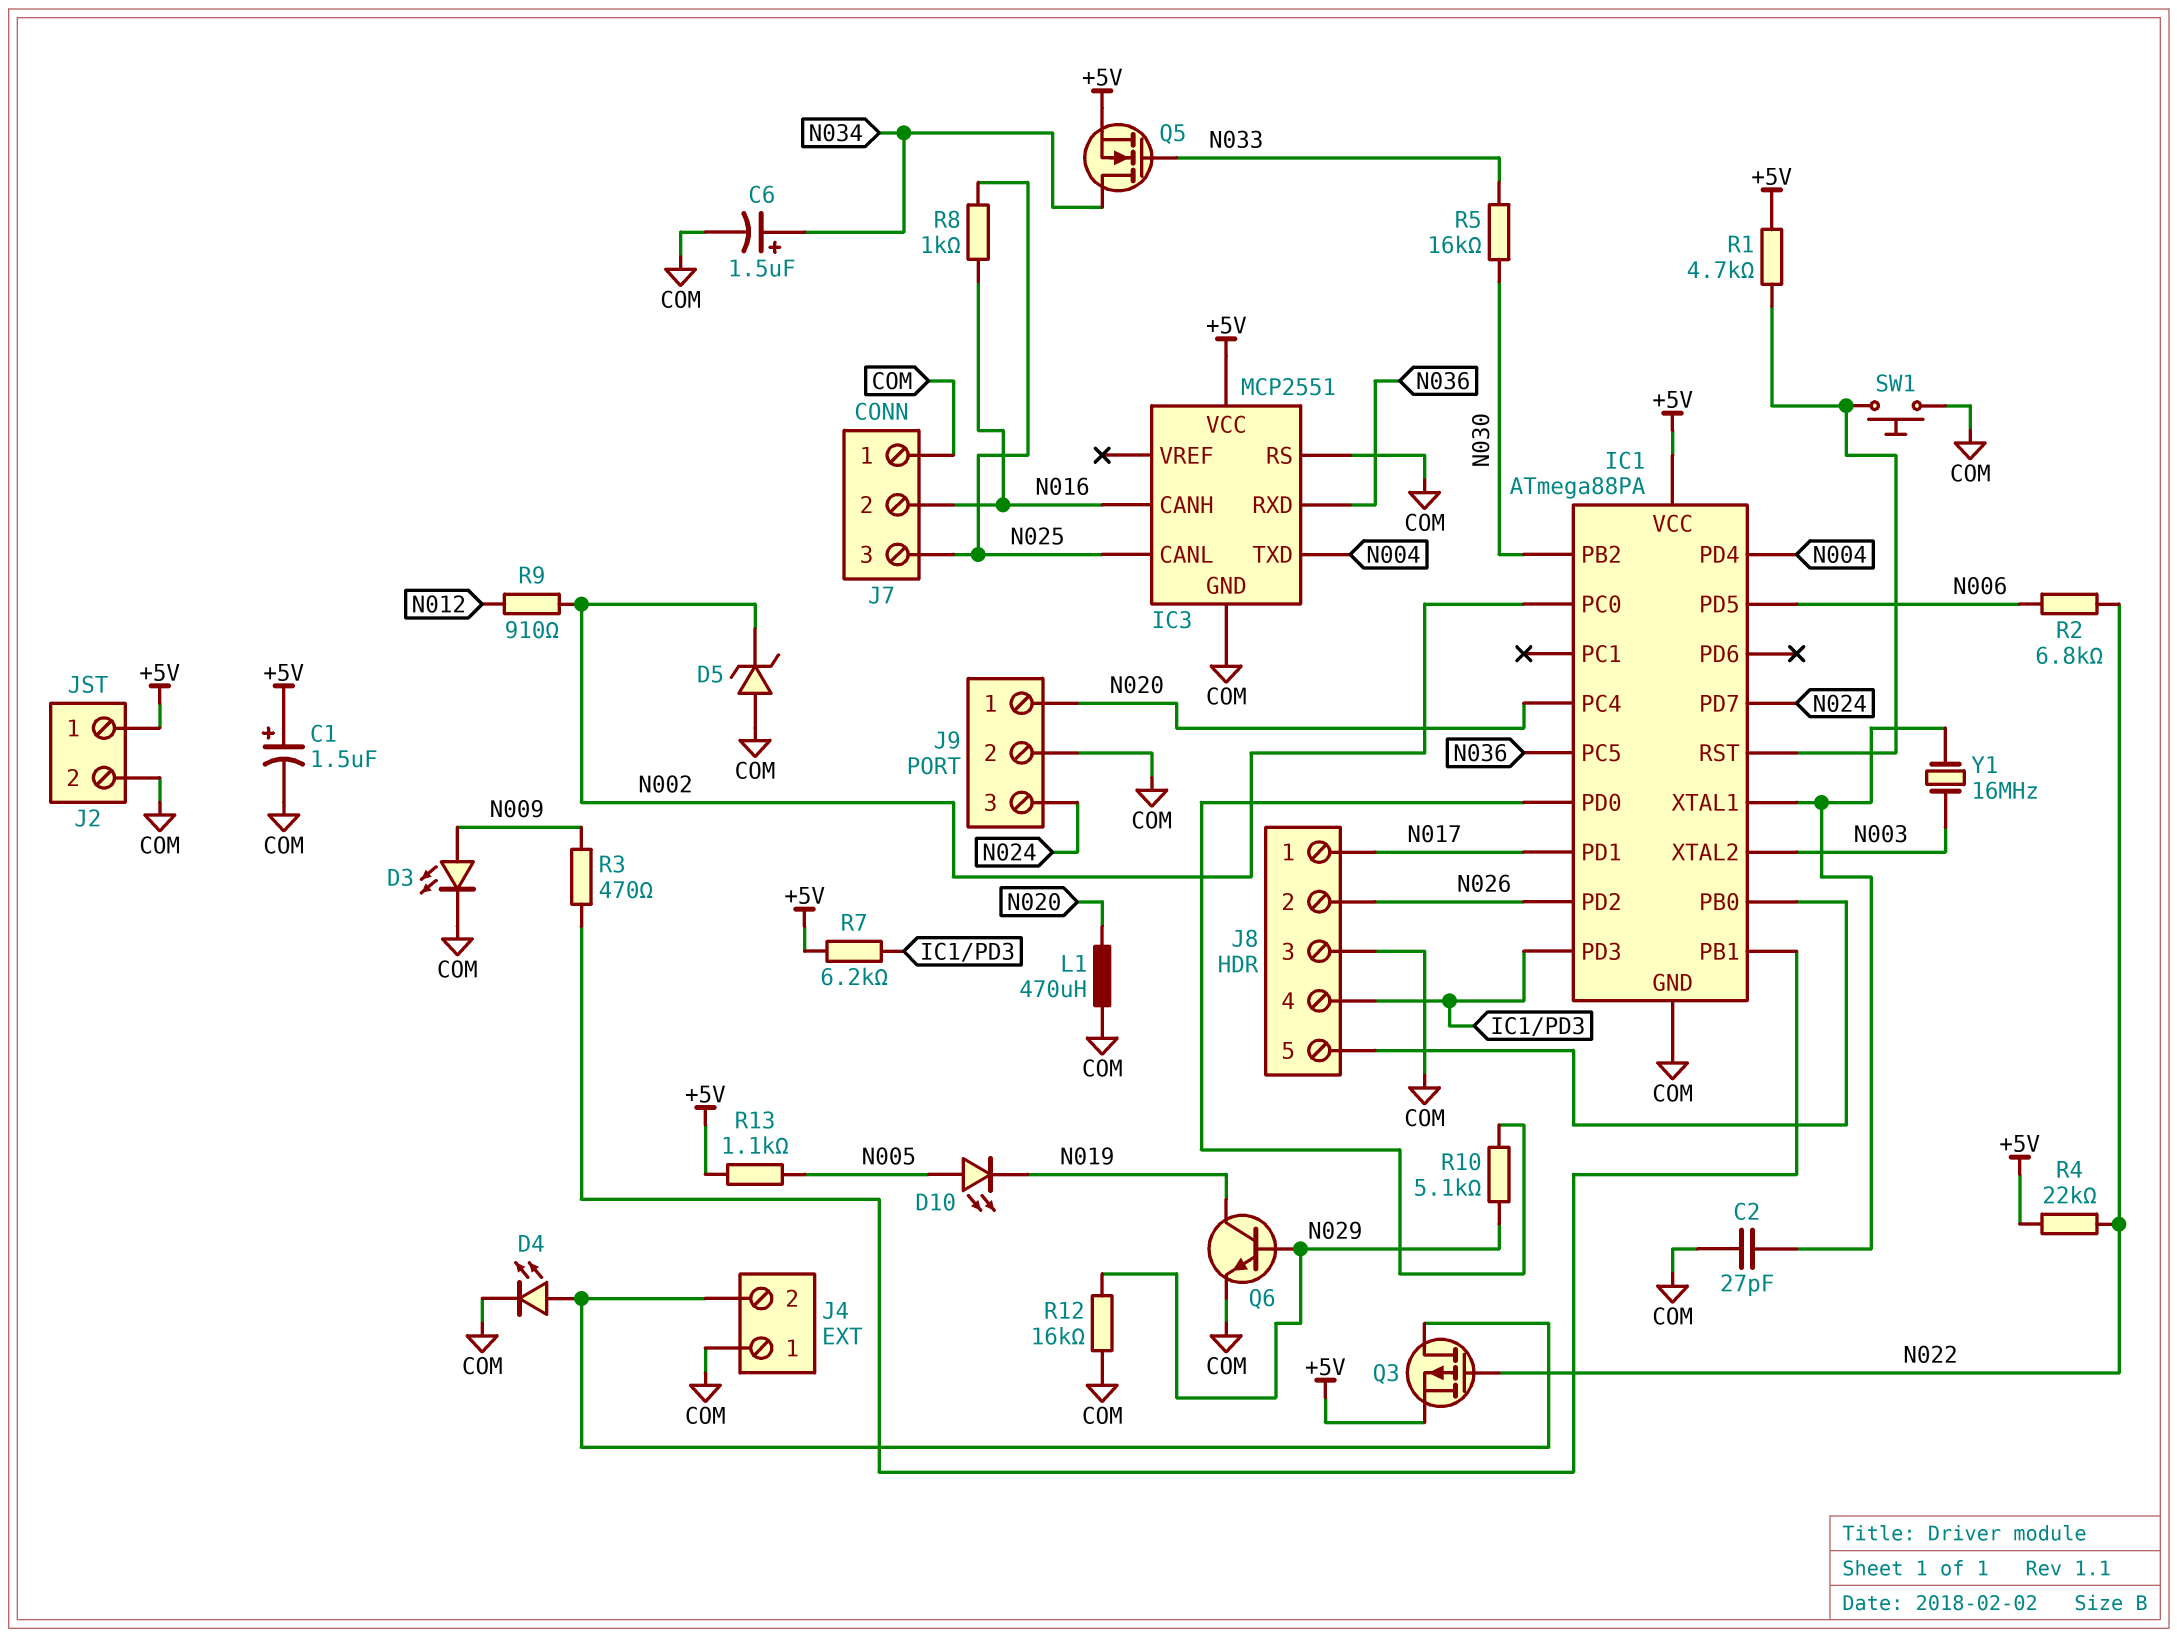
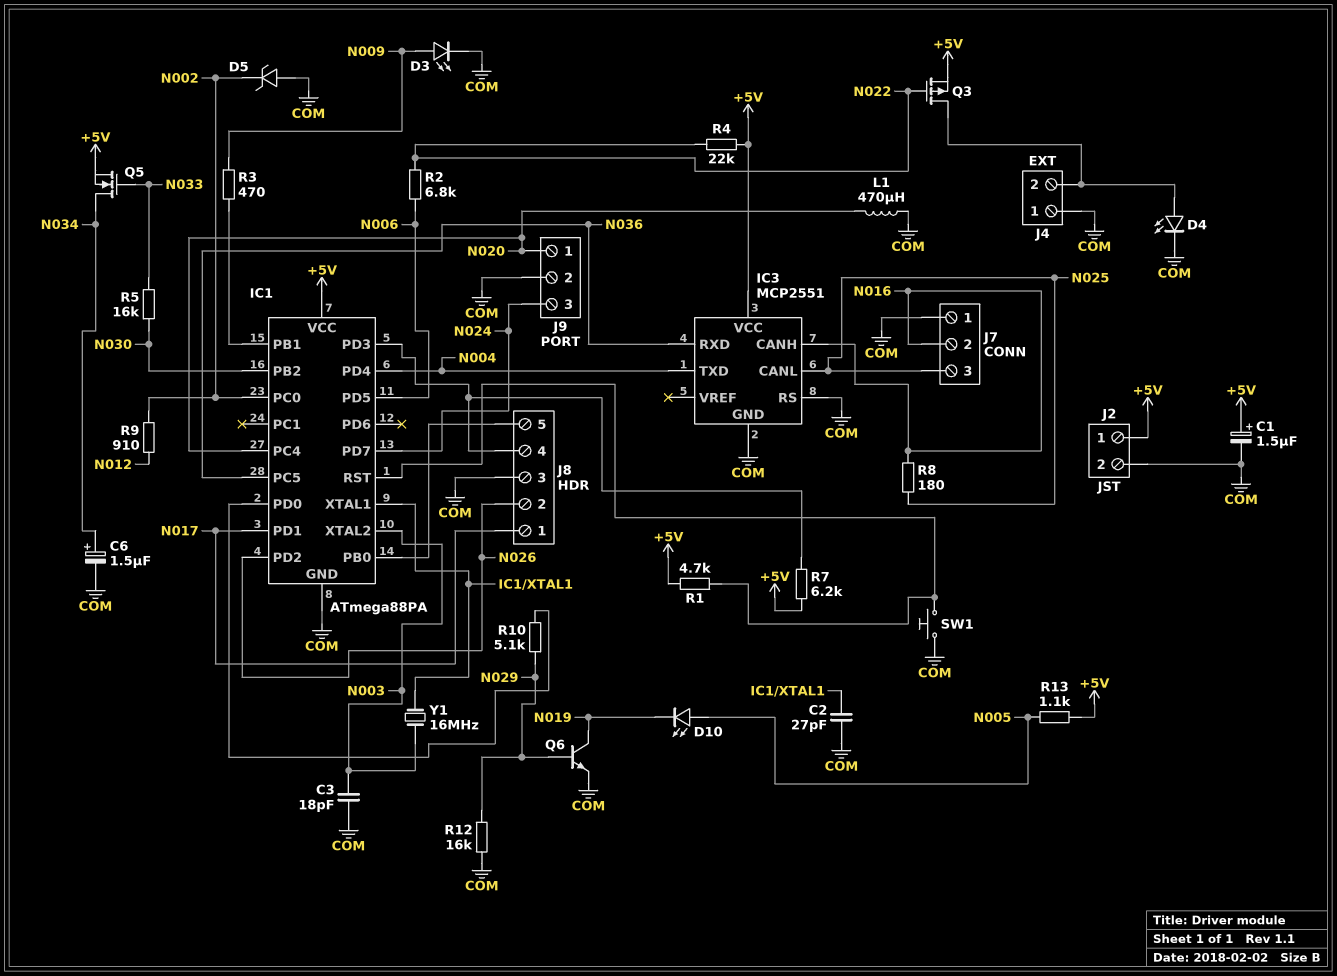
C3: none -> 18pF (COM, N003)
R8: 1k (N016, N025) -> 180 (N016, N025)

